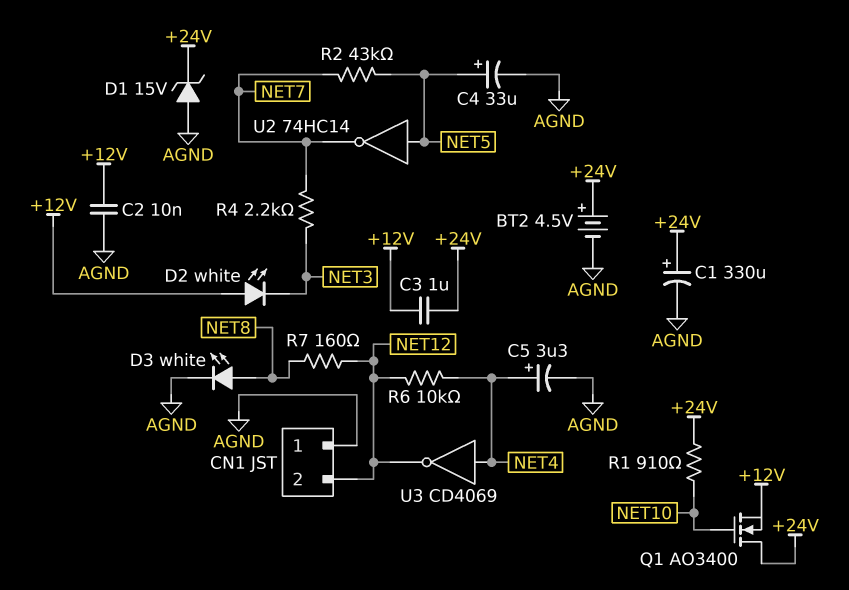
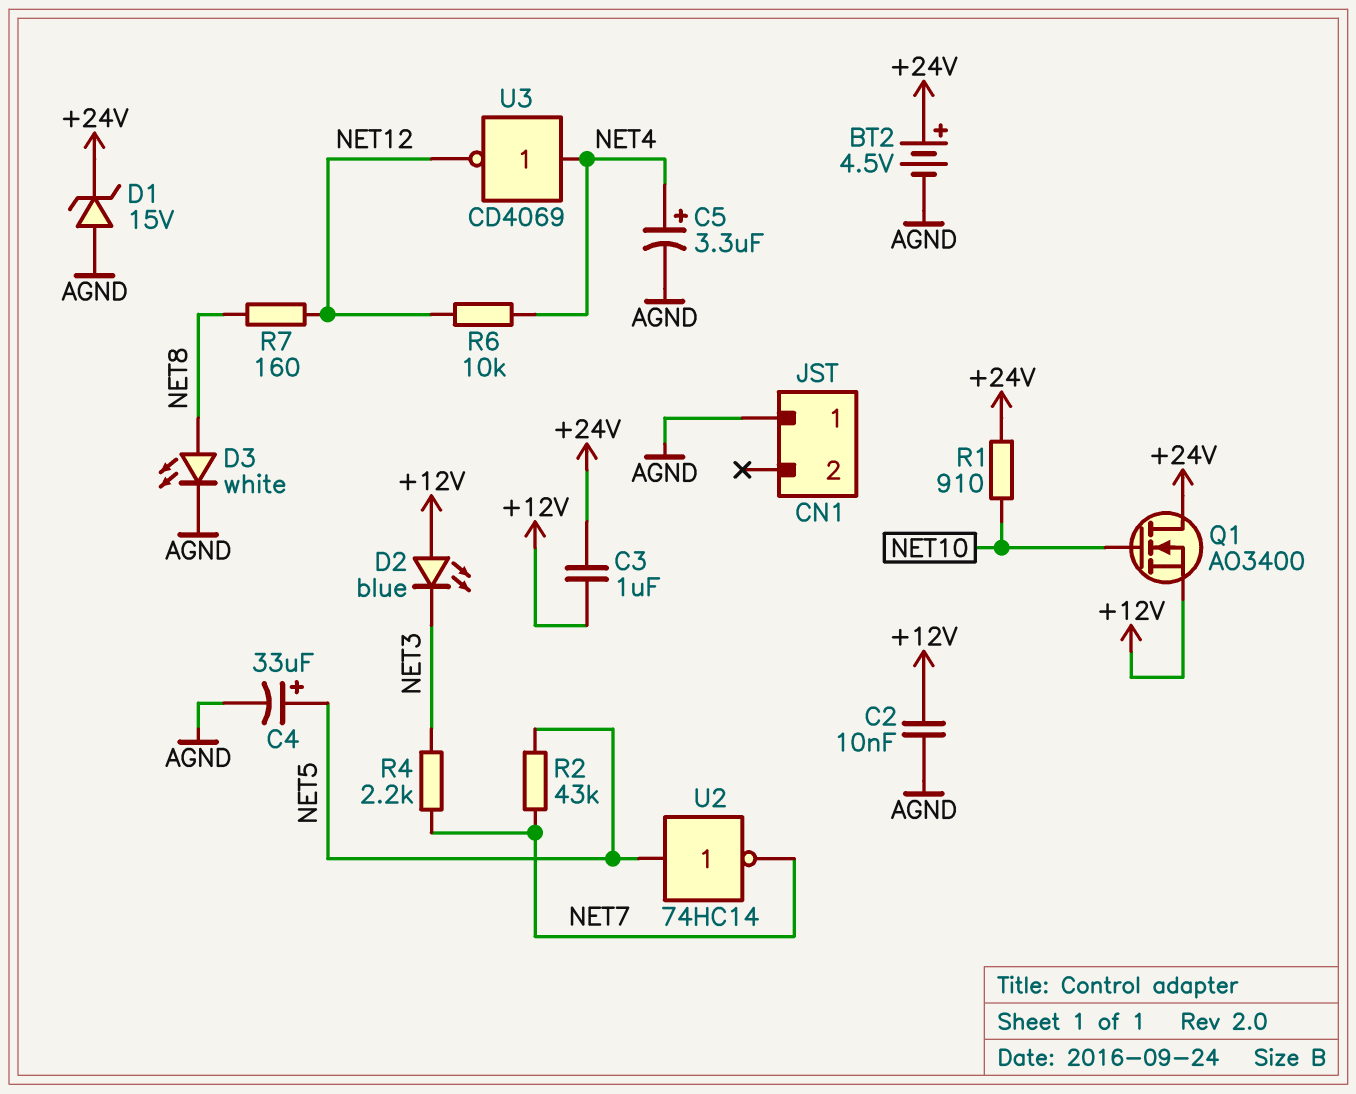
C1: 330uF (plus +24V, minus AGND) -> none
CN1 pin 2: NET12 -> none
D2: LED white (A +12V, K NET3) -> LED blue (A +12V, K NET3)

